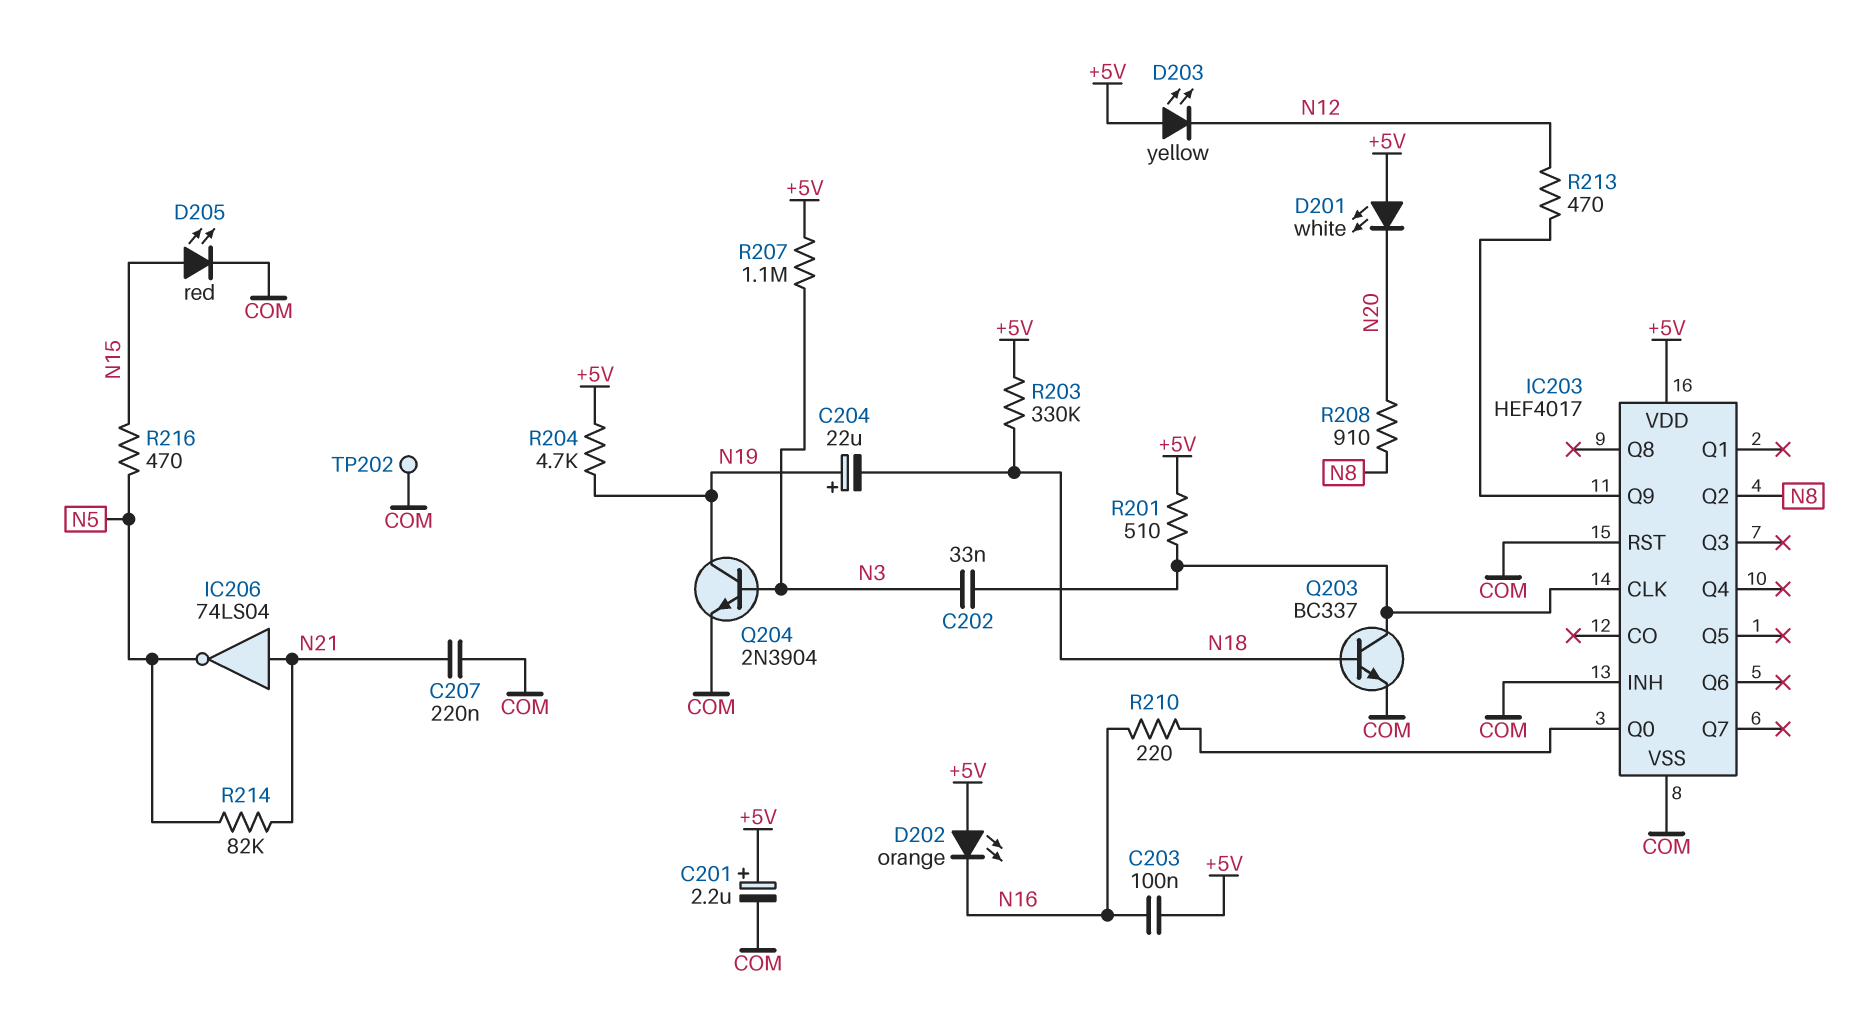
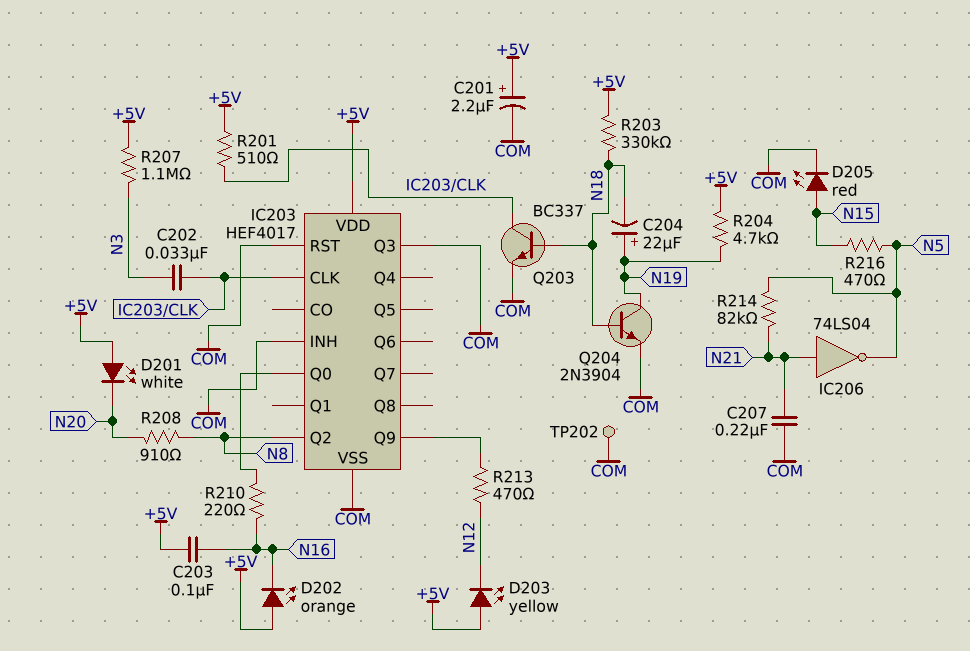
IC203 pin Q3: none -> COM
Q204: NPN 2N3904 (B N3, C N19, E COM) -> NPN 2N3904 (B N18, C N19, E COM)

